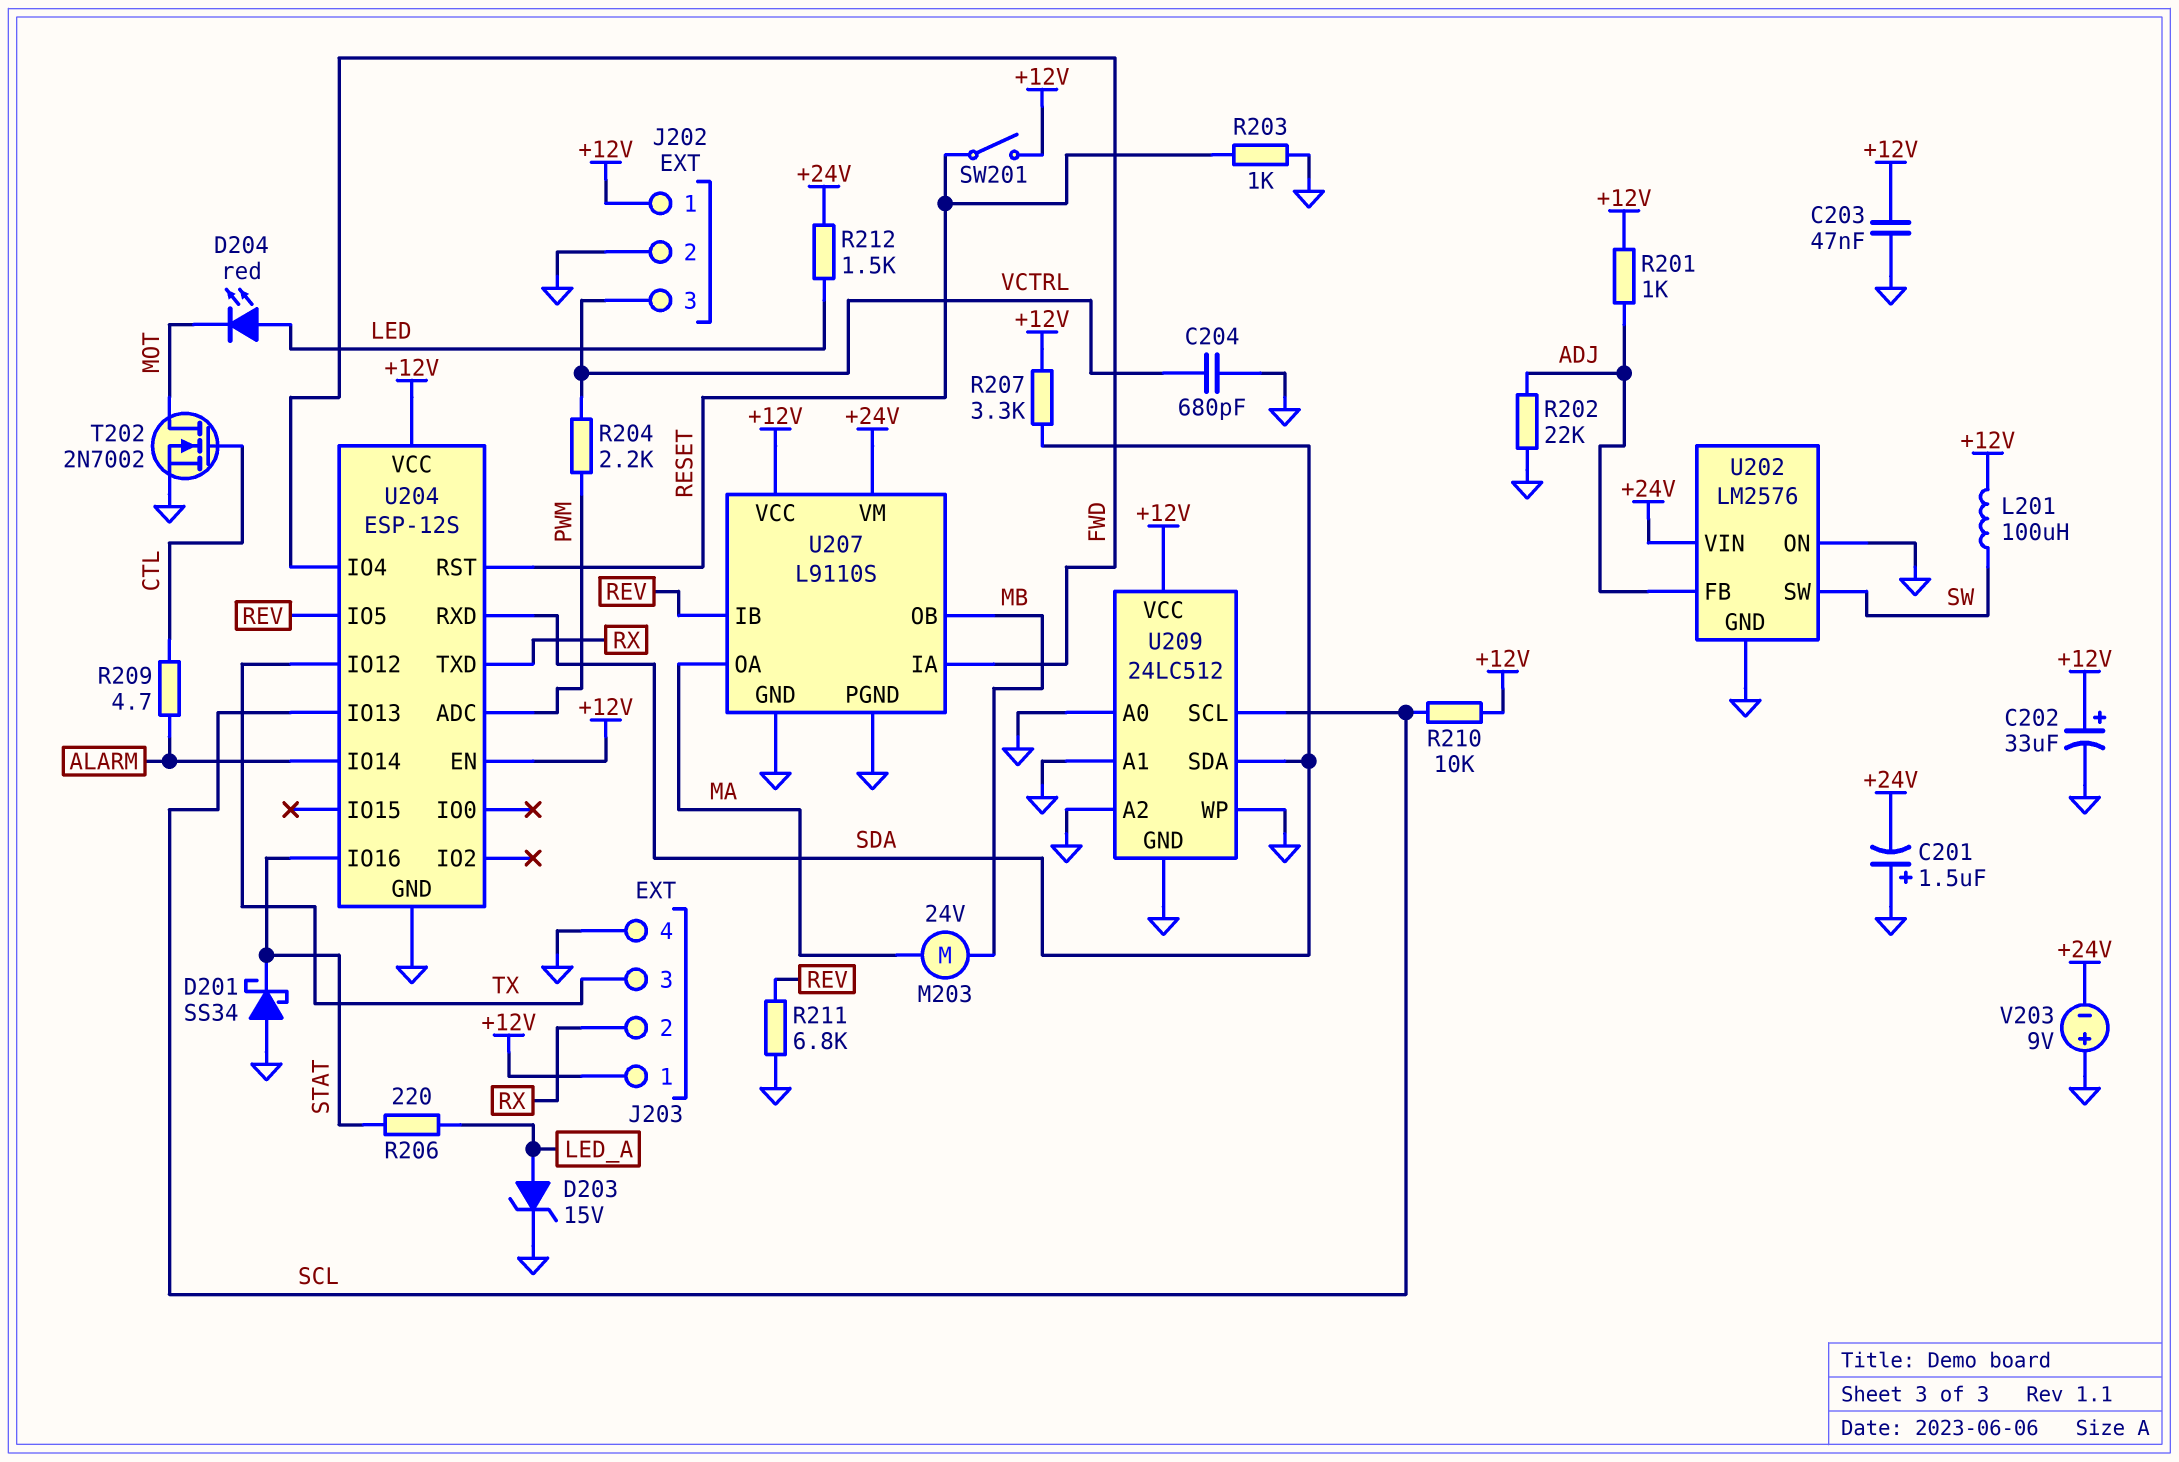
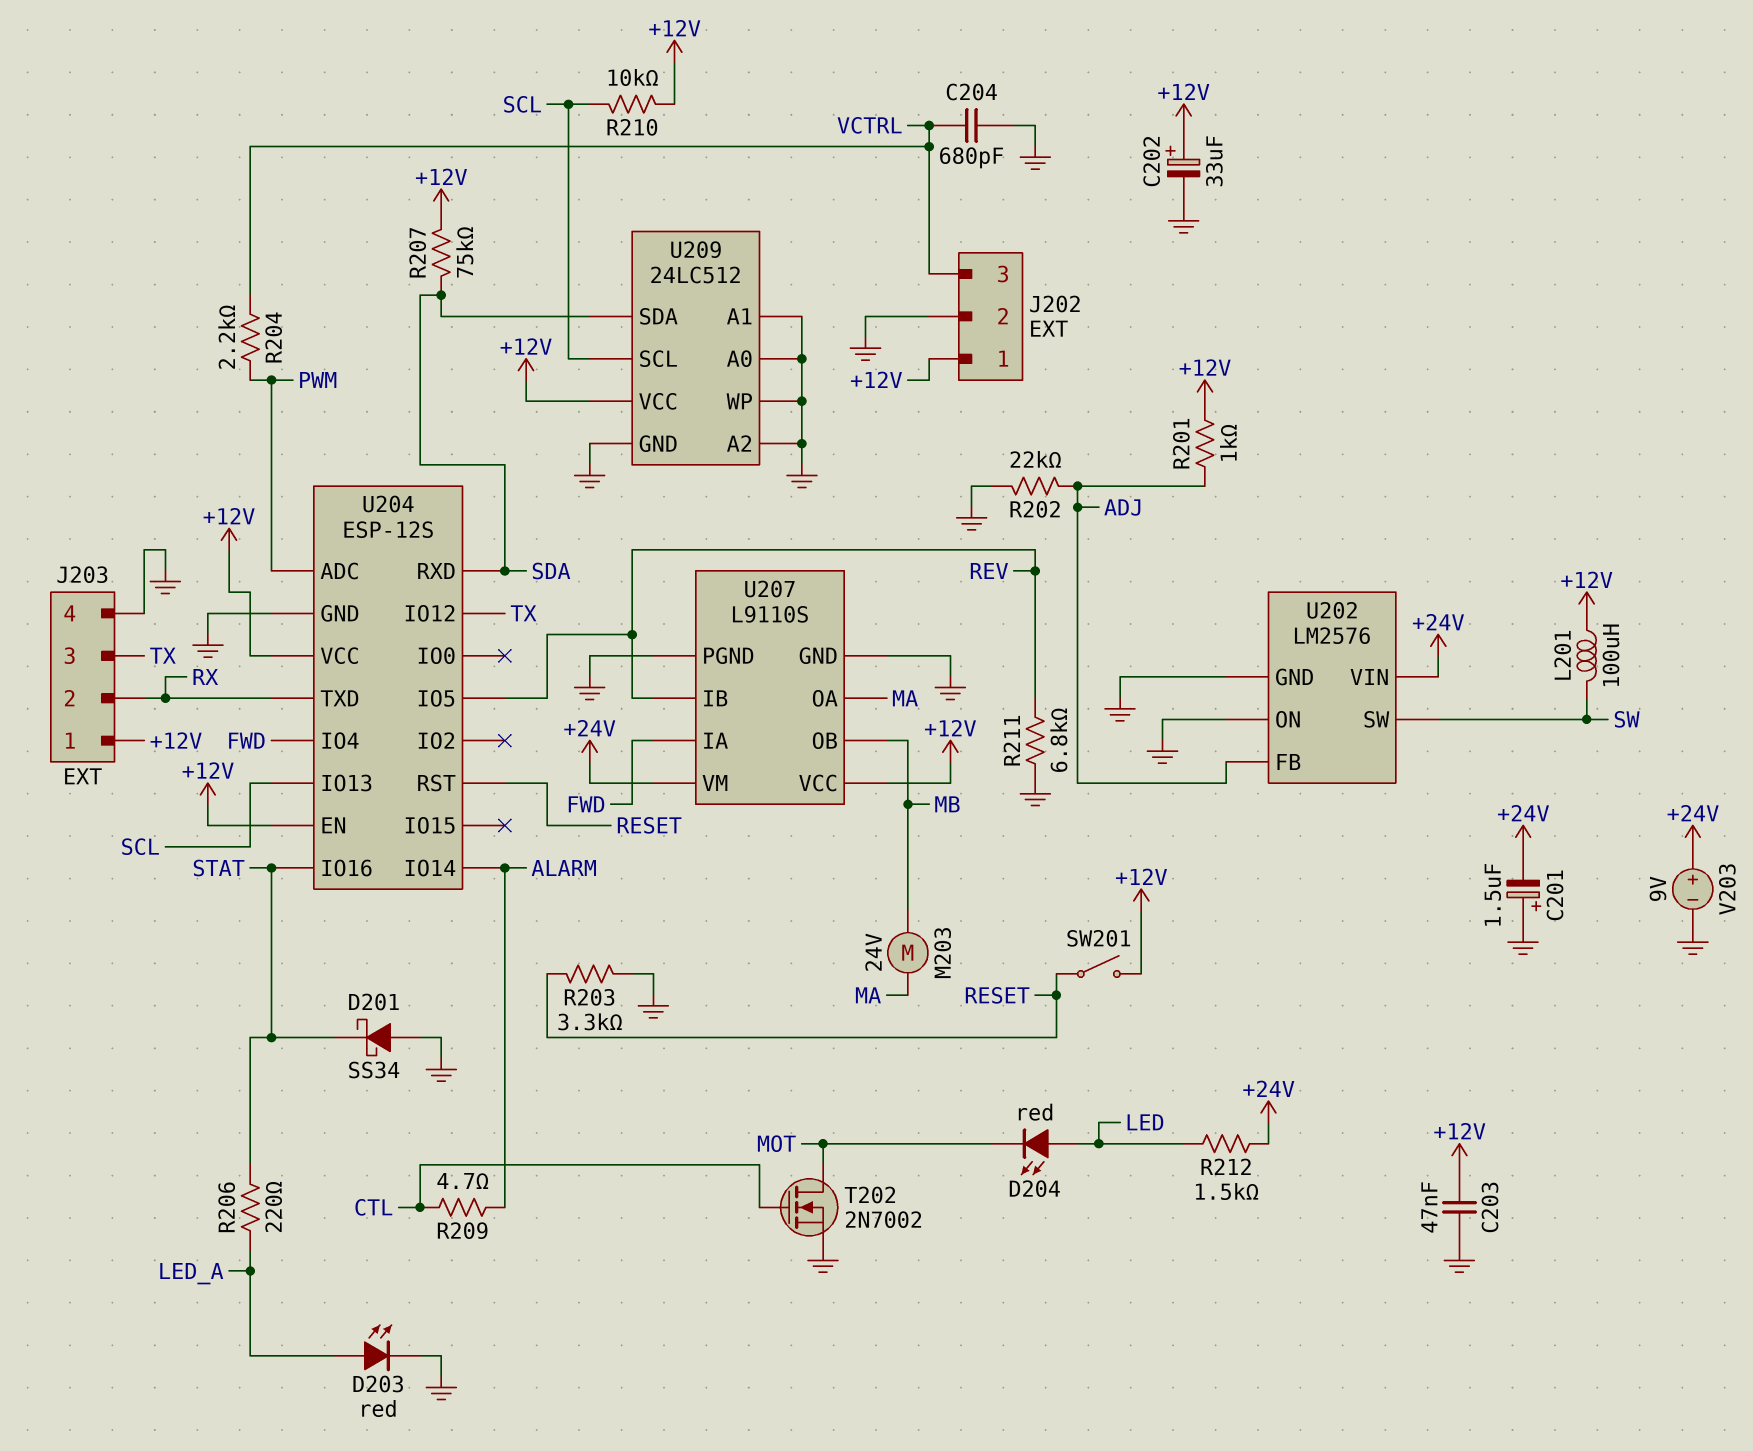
D203: zener 15V (A LED_A, K GND) -> LED red (A LED_A, K GND)
R203: 1k (GND, RESET) -> 3.3k (GND, RESET)
R207: 3.3k (+12V, SDA) -> 75k (+12V, SDA)
V203: 9V (plus GND, minus +24V) -> 9V (plus +24V, minus GND)

